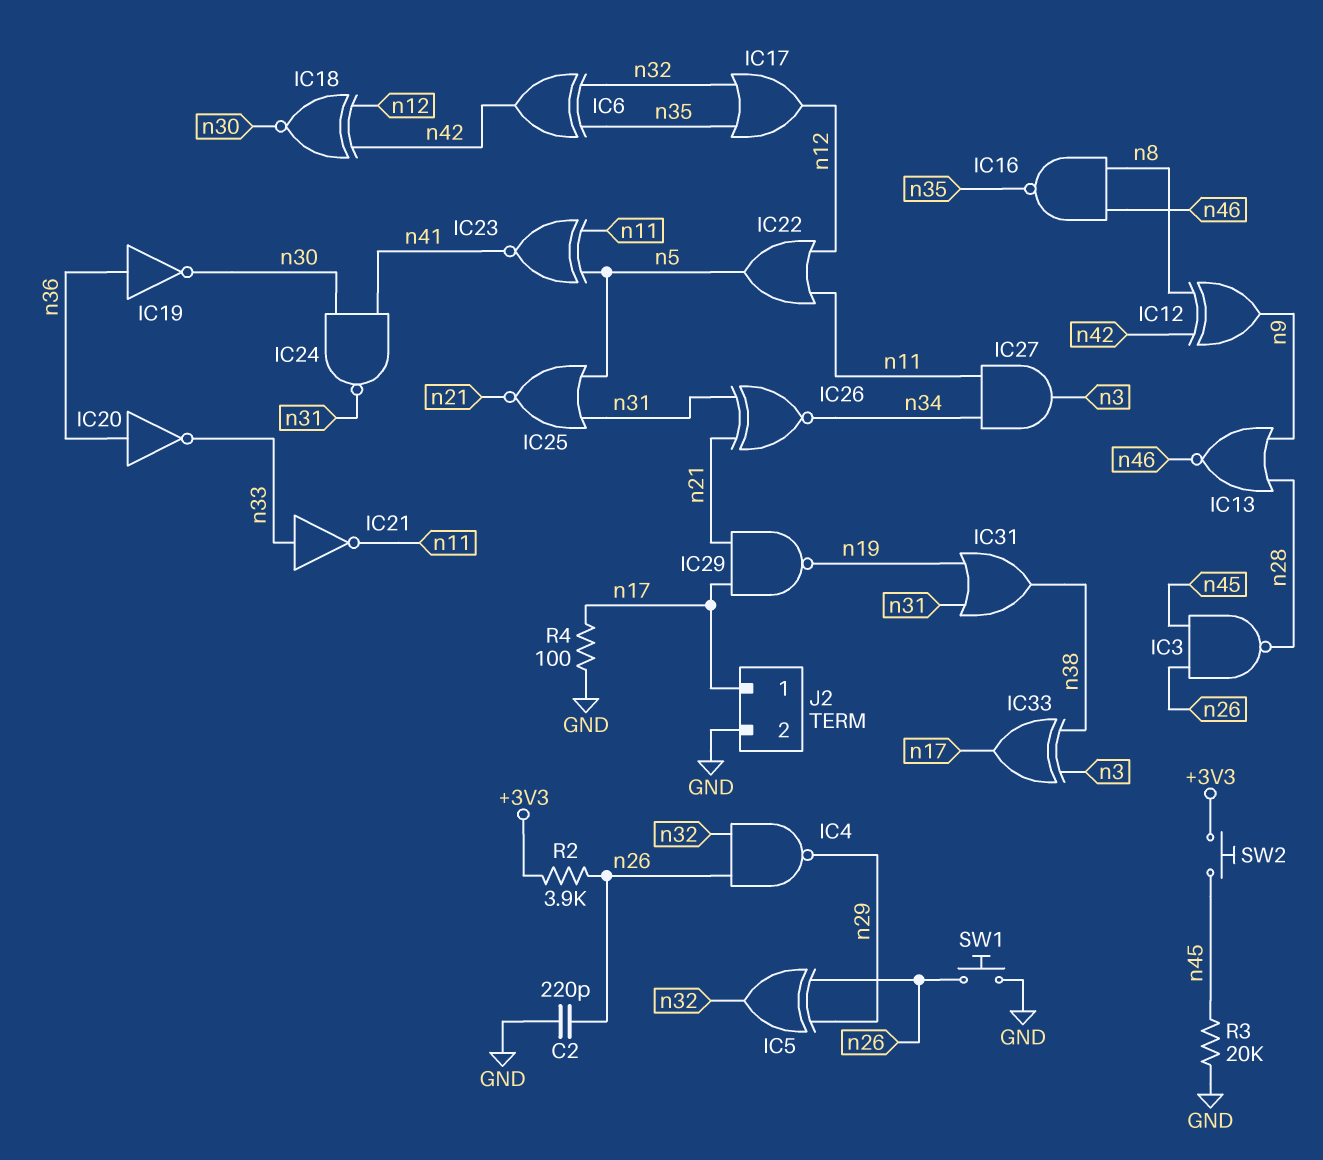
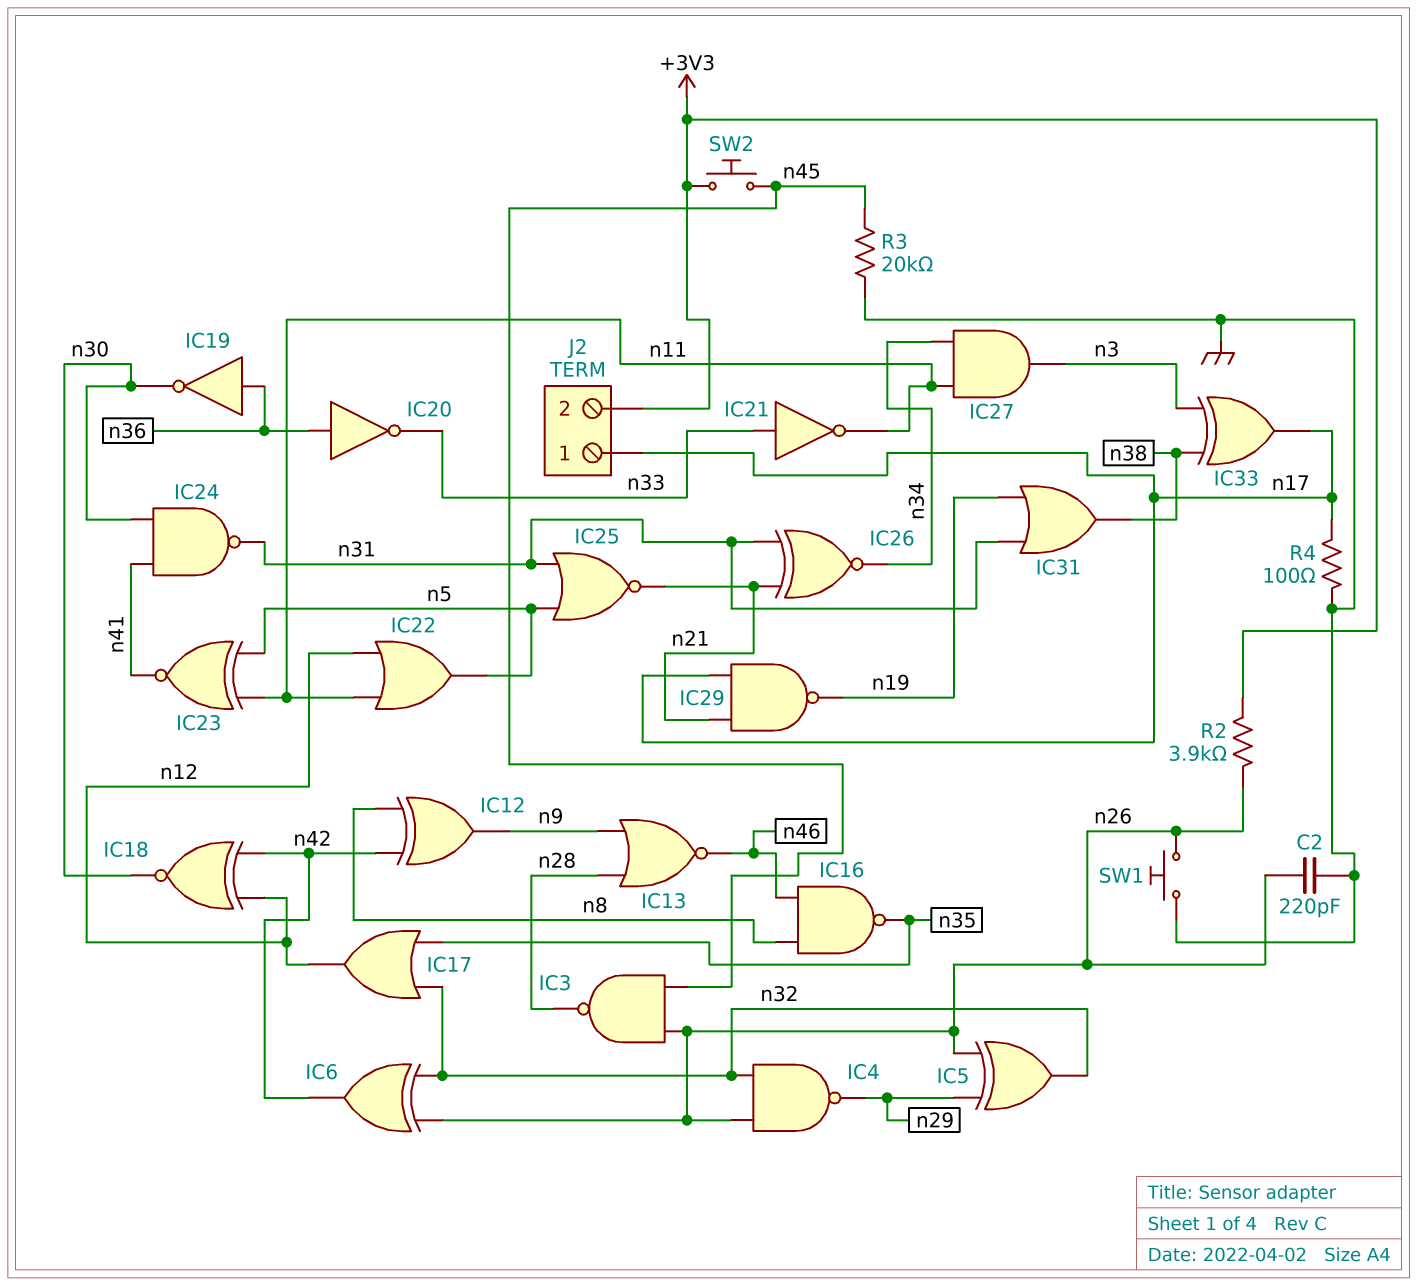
IC6: XOR (in n32, in n35, out n42) -> XOR (in n26, in n32, out n42)
J2 pin 2: GND -> +3V3

